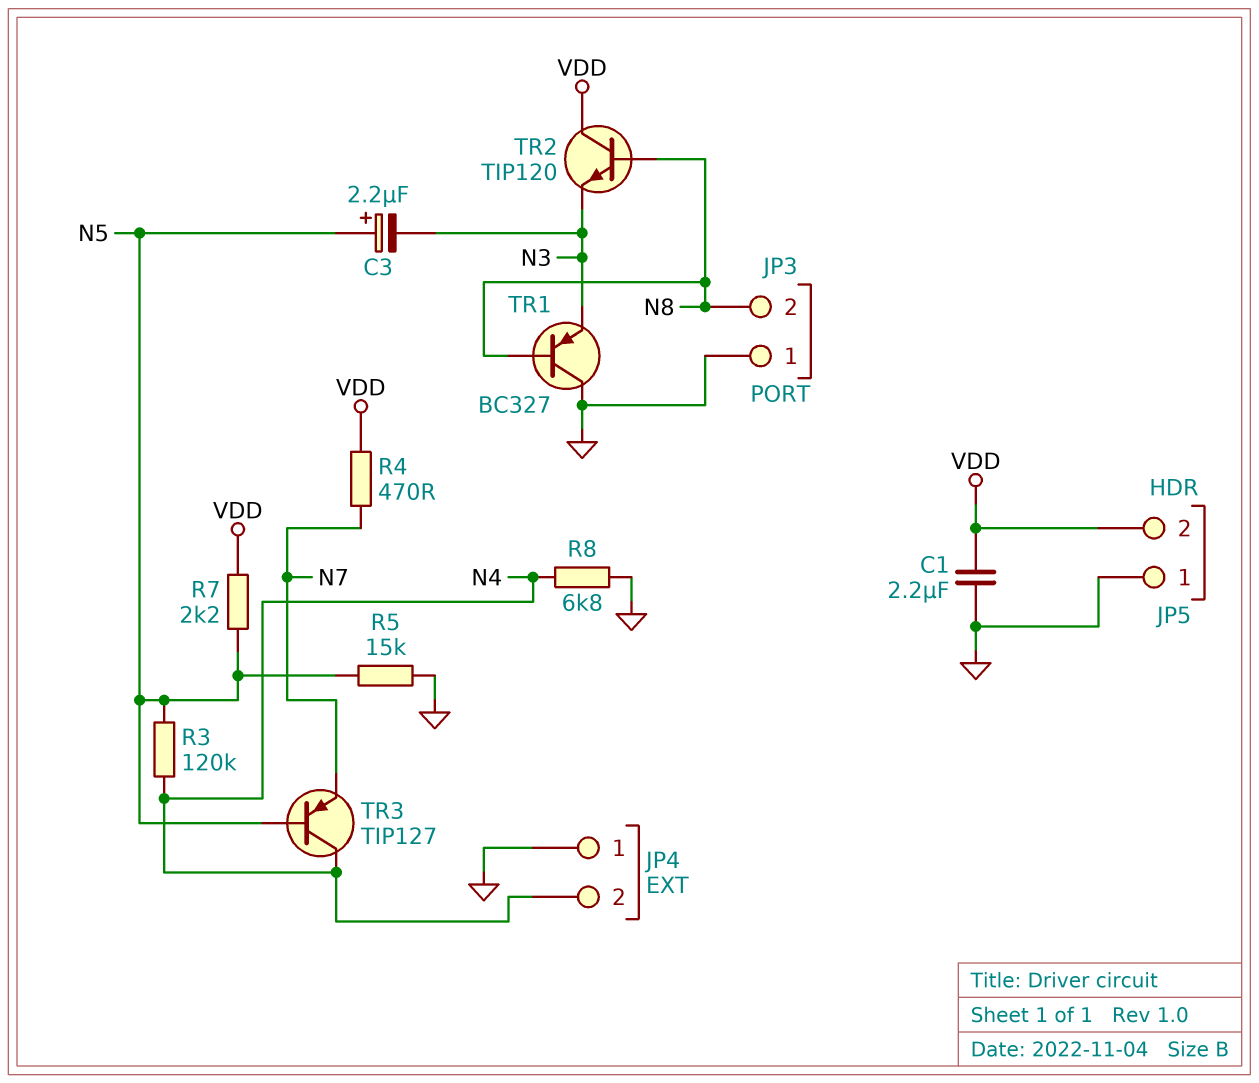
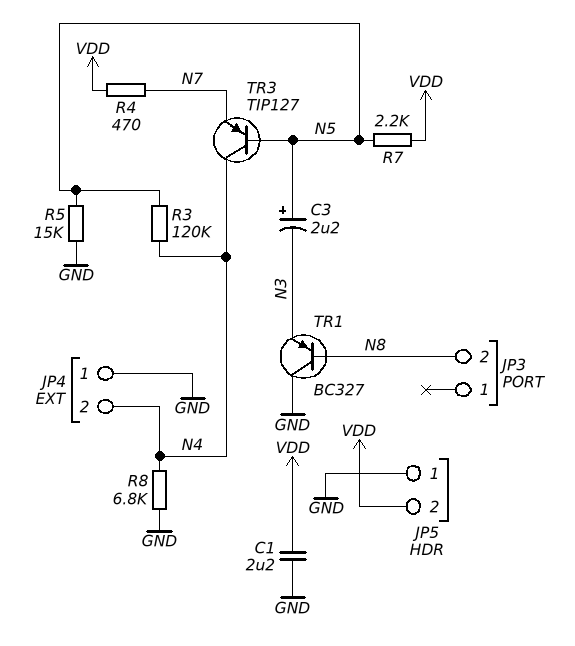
JP3 pin 1: GND -> none
TR2: NPN TIP120 (B N8, C VDD, E N3) -> none

